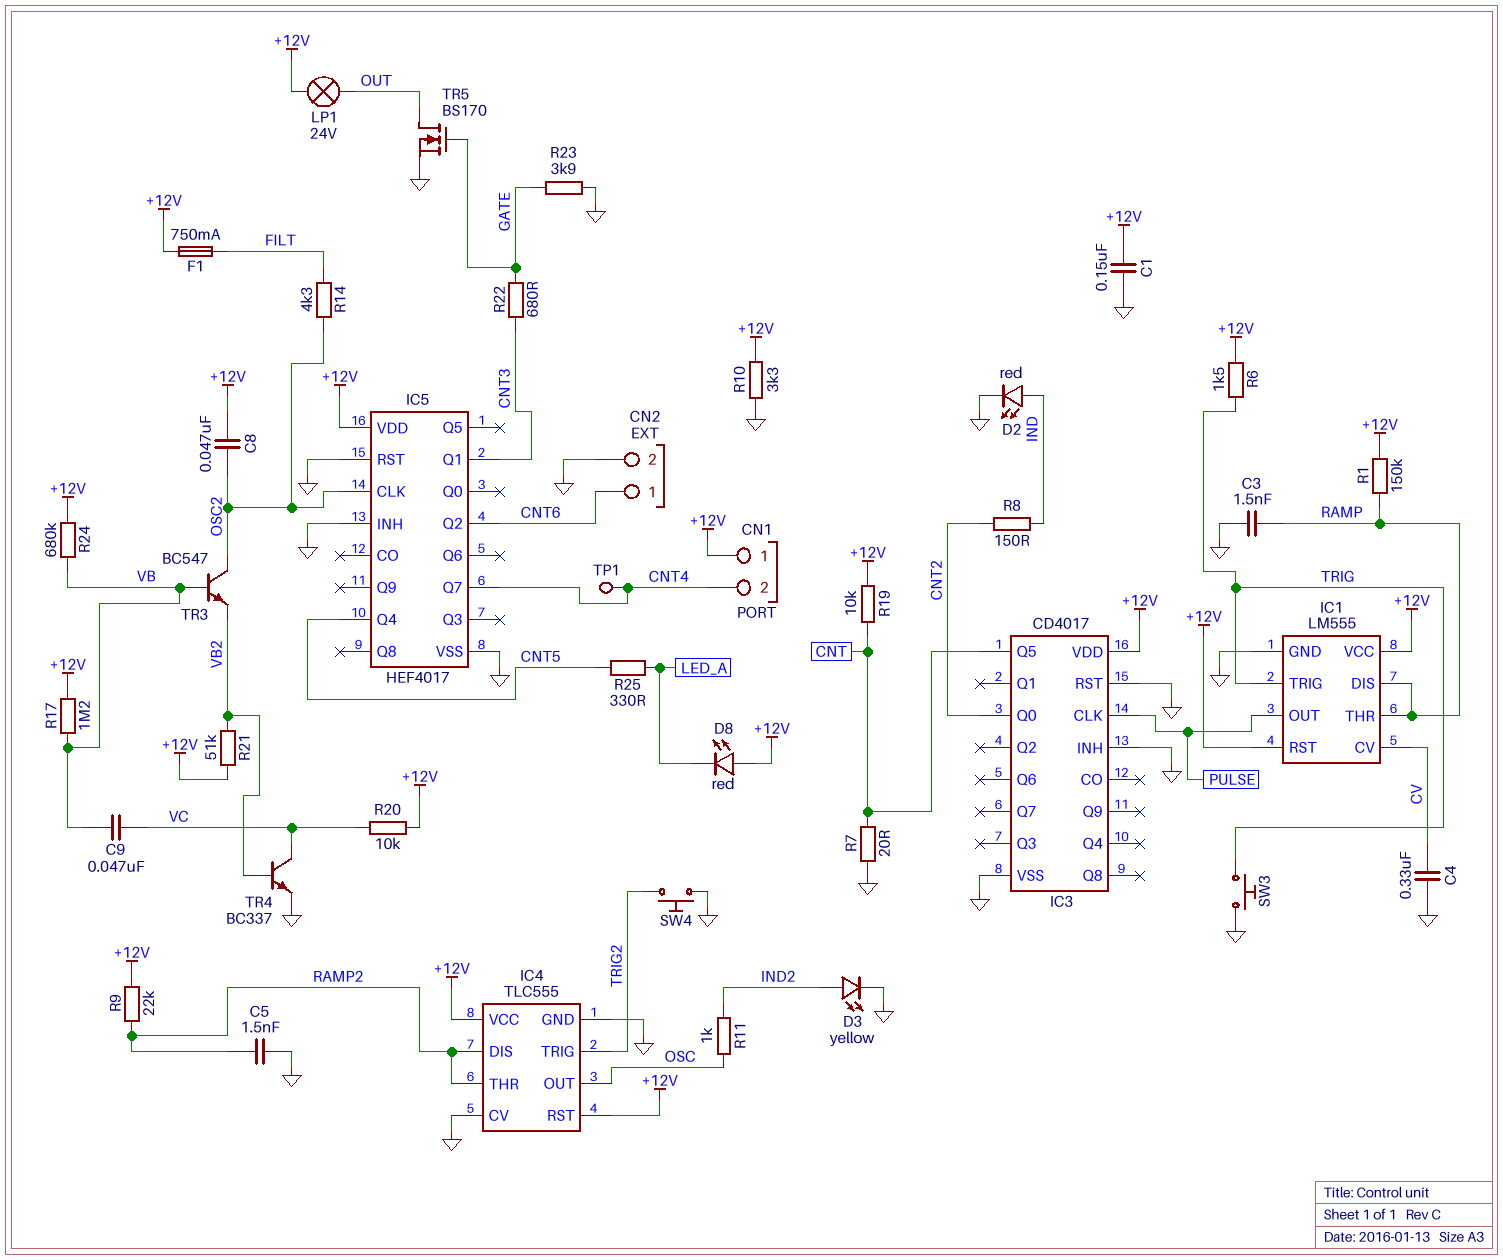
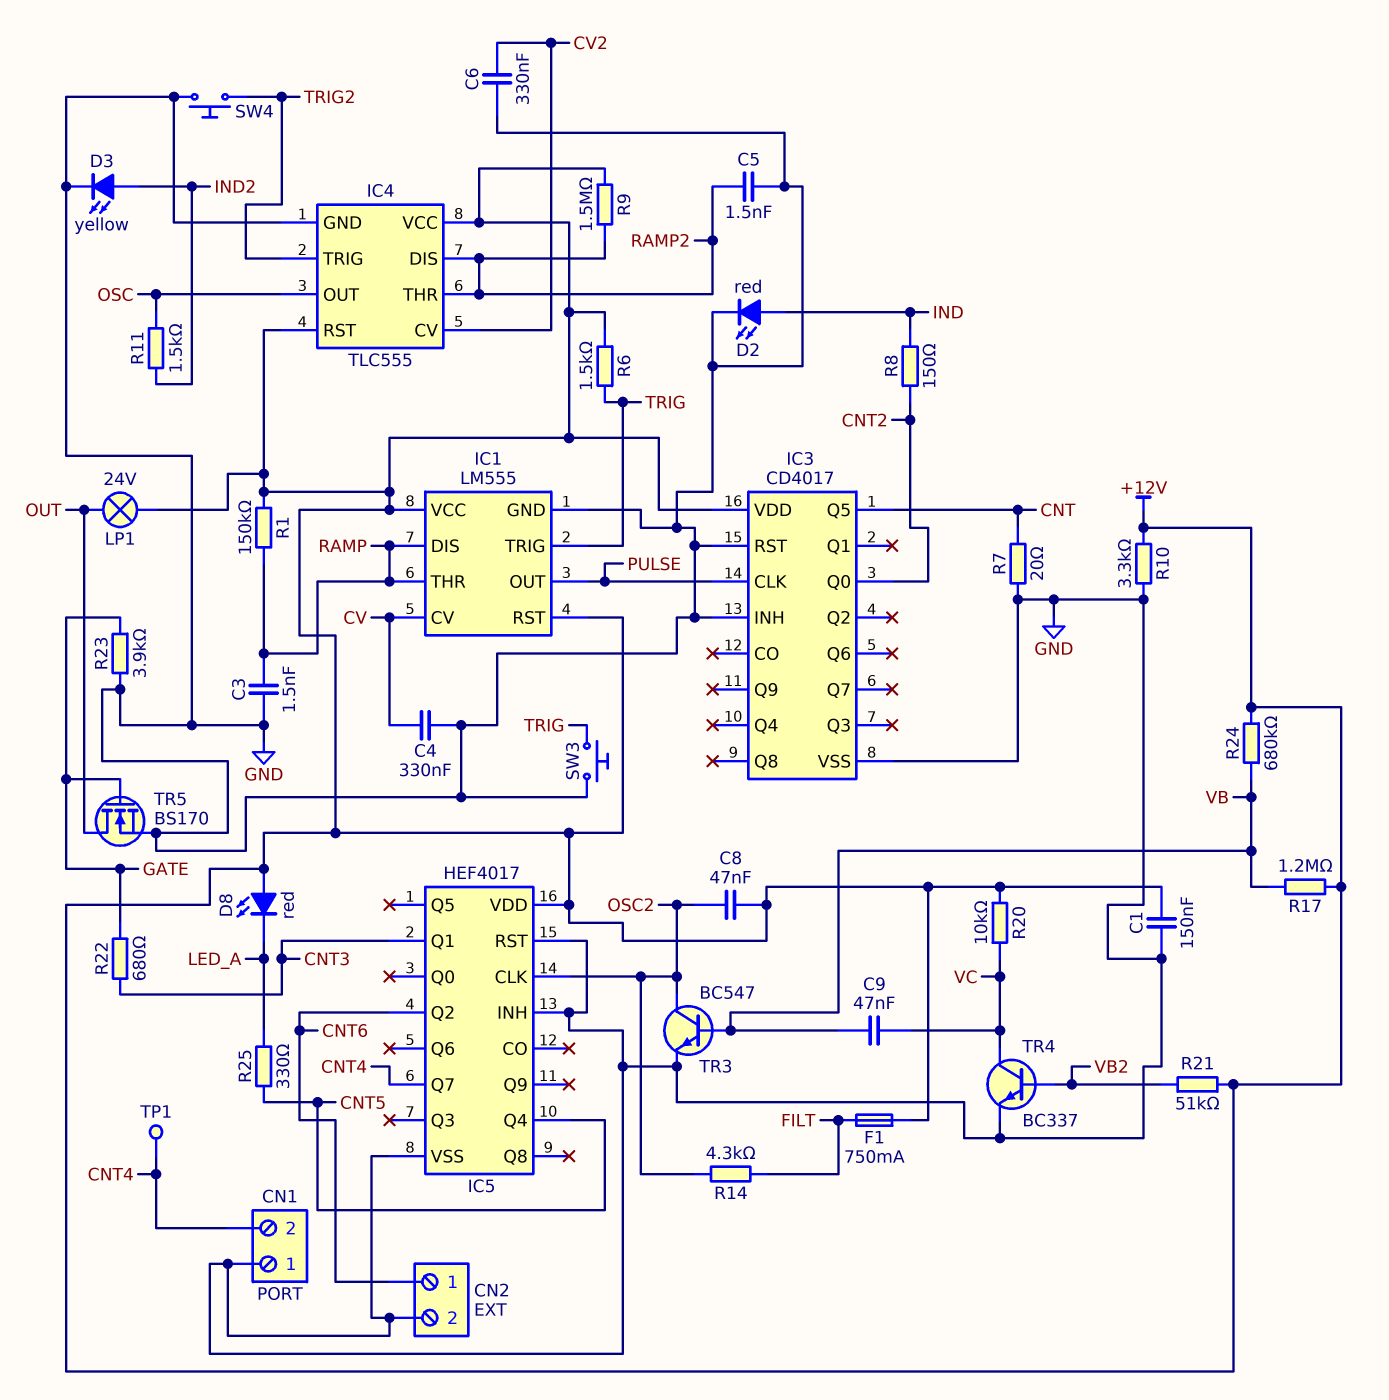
C6: none -> 330nF (CV2, GND)
CN1 pin 1: +12V -> GND
IC4 pin CV: GND -> CV2
R9: 22k (+12V, RAMP2) -> 1.5M (+12V, RAMP2)
R11: 1k (IND2, OSC) -> 1.5k (IND2, OSC)
R19: 10k (+12V, CNT) -> none
TR3: NPN BC547 (B VB, C OSC2, E VB2) -> NPN BC547 (B VB, C OSC2, E GND)

